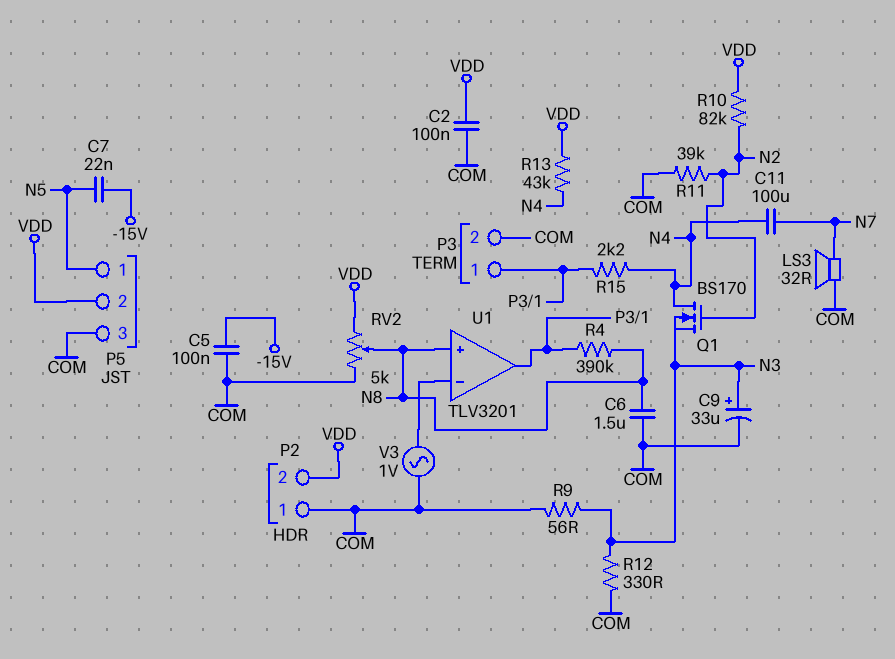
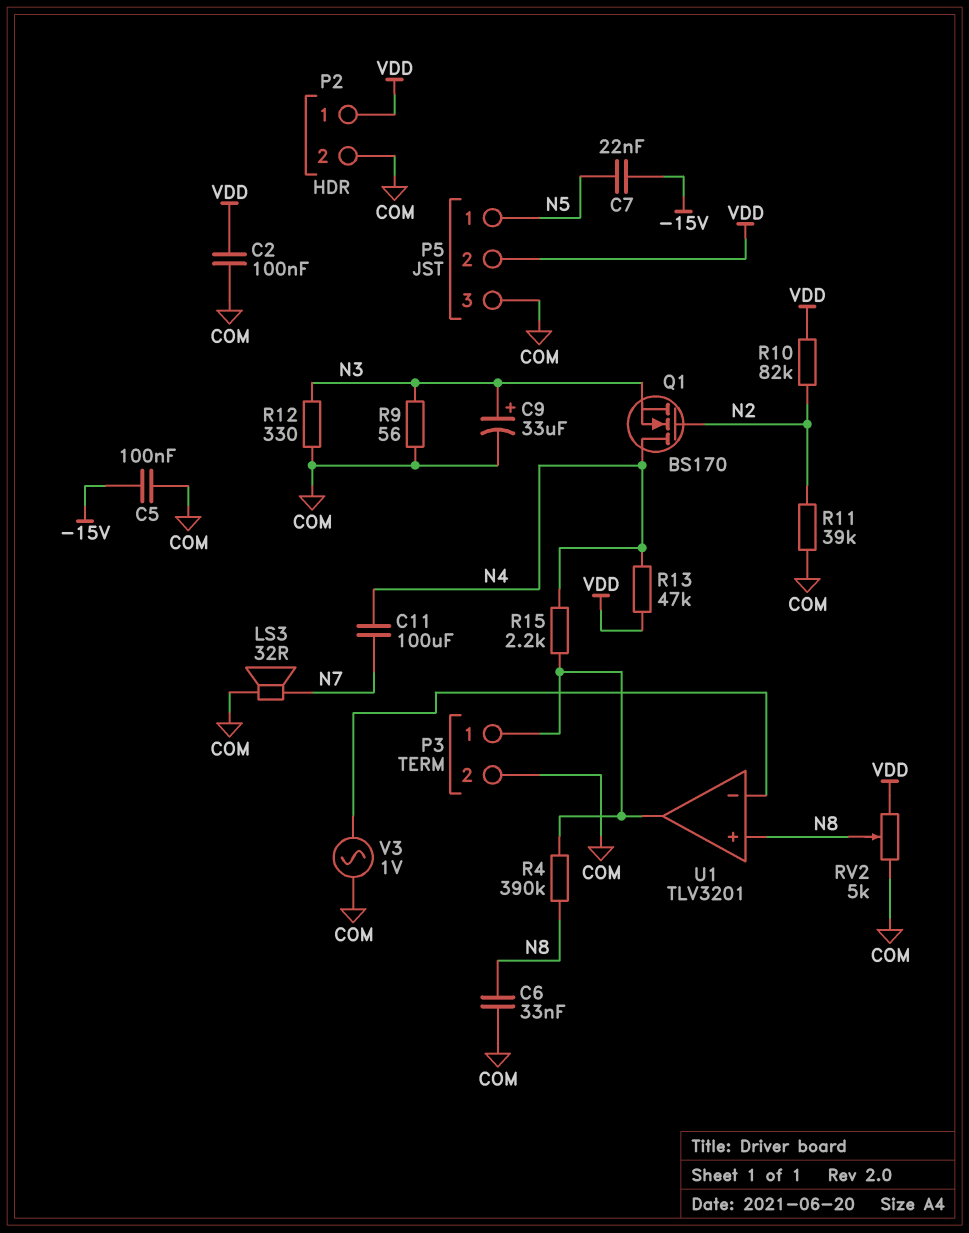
C6: 1.5uF (COM, N8) -> 33nF (COM, N8)
P2 pin 1: COM -> VDD
P2 pin 2: VDD -> COM
R13: 43k (N4, VDD) -> 47k (N4, VDD)

